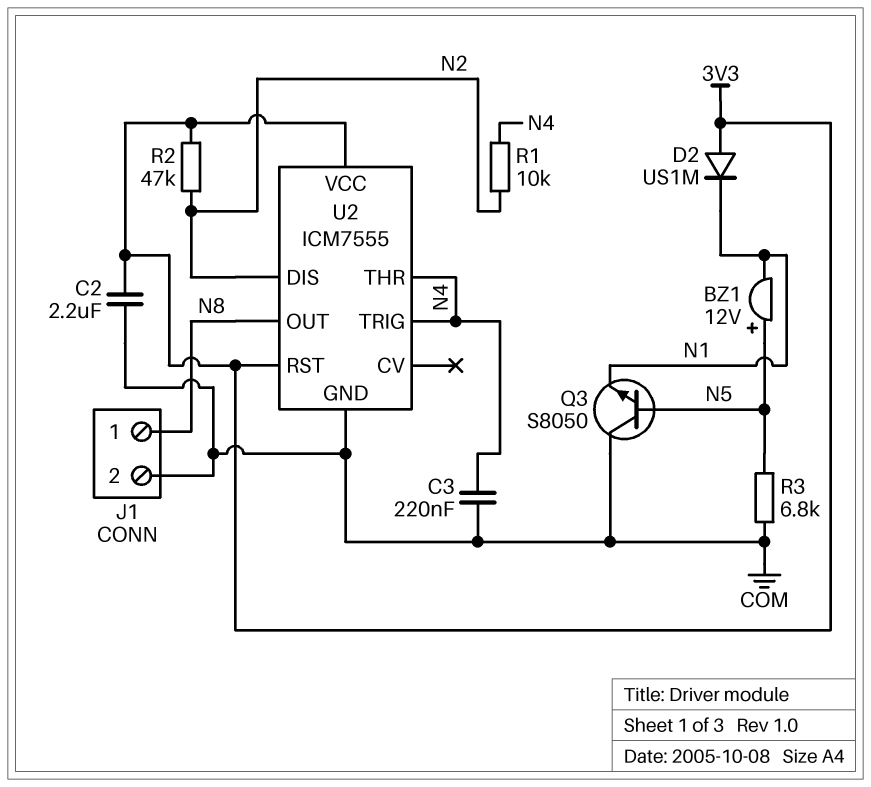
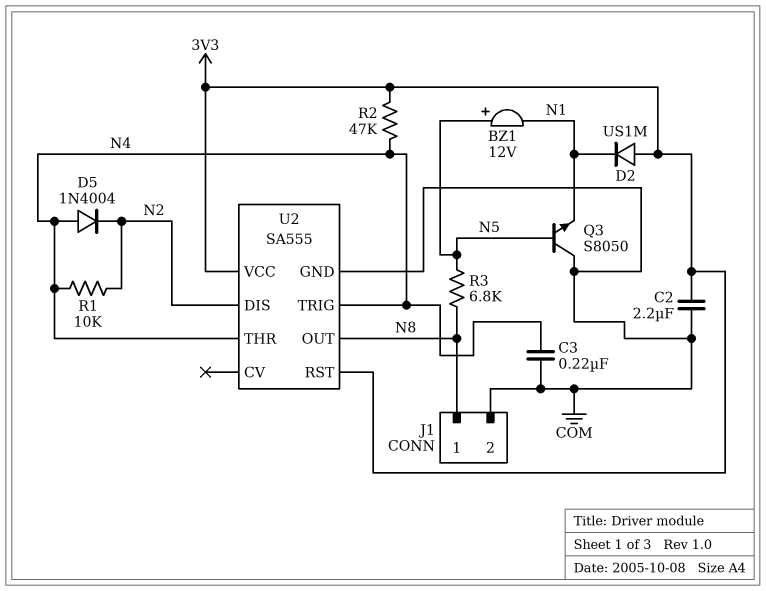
D5: none -> diode 1N4004 (A N4, K N2)
R2: 47k (3V3, N2) -> 47k (3V3, N4)
R3: 6.8k (COM, N5) -> 6.8k (N5, N8)
U2: ICM7555 -> SA555

